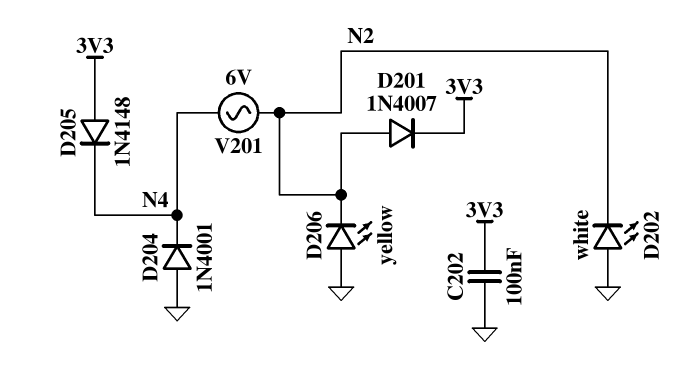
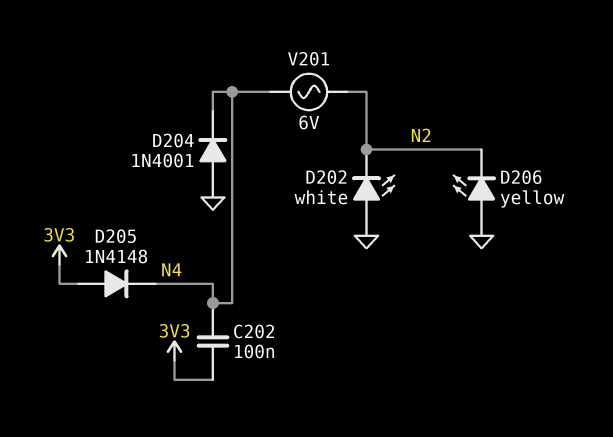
C202: 100nF (3V3, GND) -> 100nF (3V3, N4)
D201: diode 1N4007 (A N2, K 3V3) -> none

